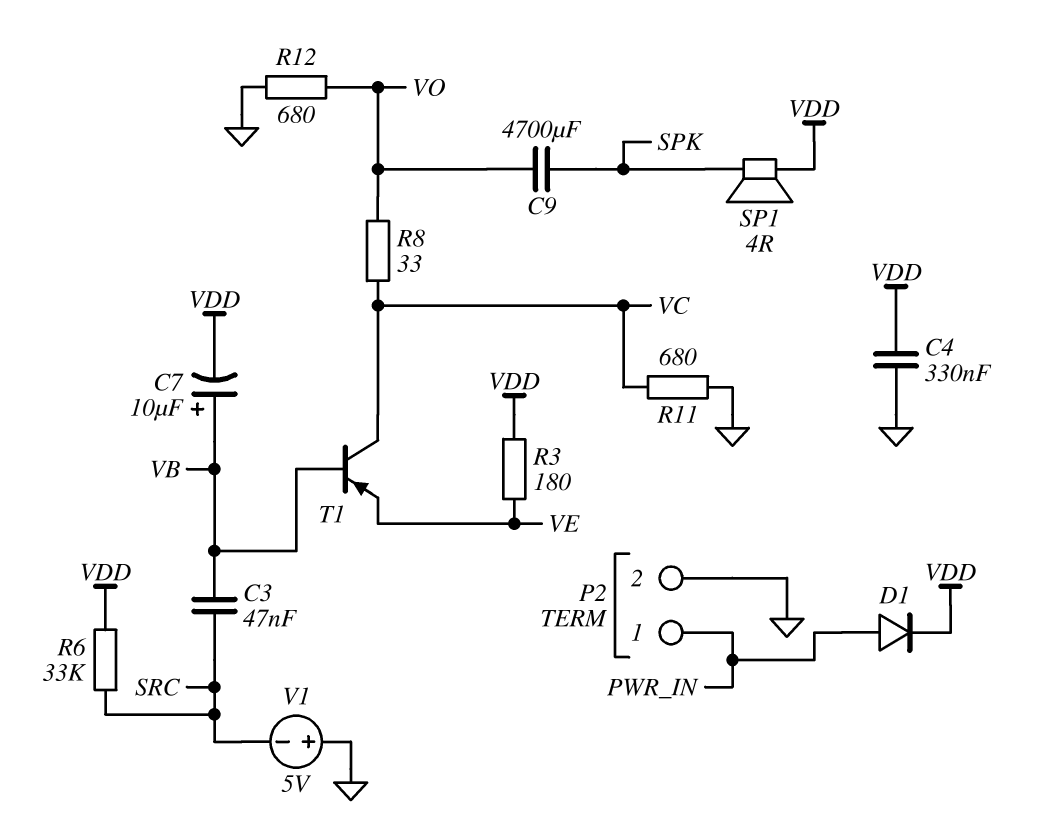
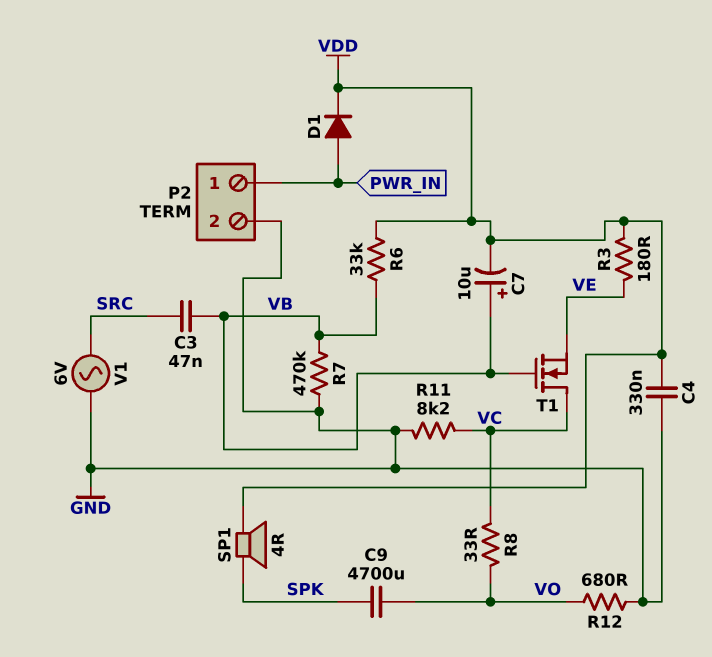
R6: 33k (SRC, VDD) -> 33k (VB, VDD)
R7: none -> 470k (GND, VB)
R11: 680 (GND, VC) -> 8.2k (GND, VC)
T1: PNP (B VB, C VC, E VE) -> NMOS (G VB, D VC, S VE)
V1: 5V (plus GND, minus SRC) -> AC 6V (GND, SRC)

